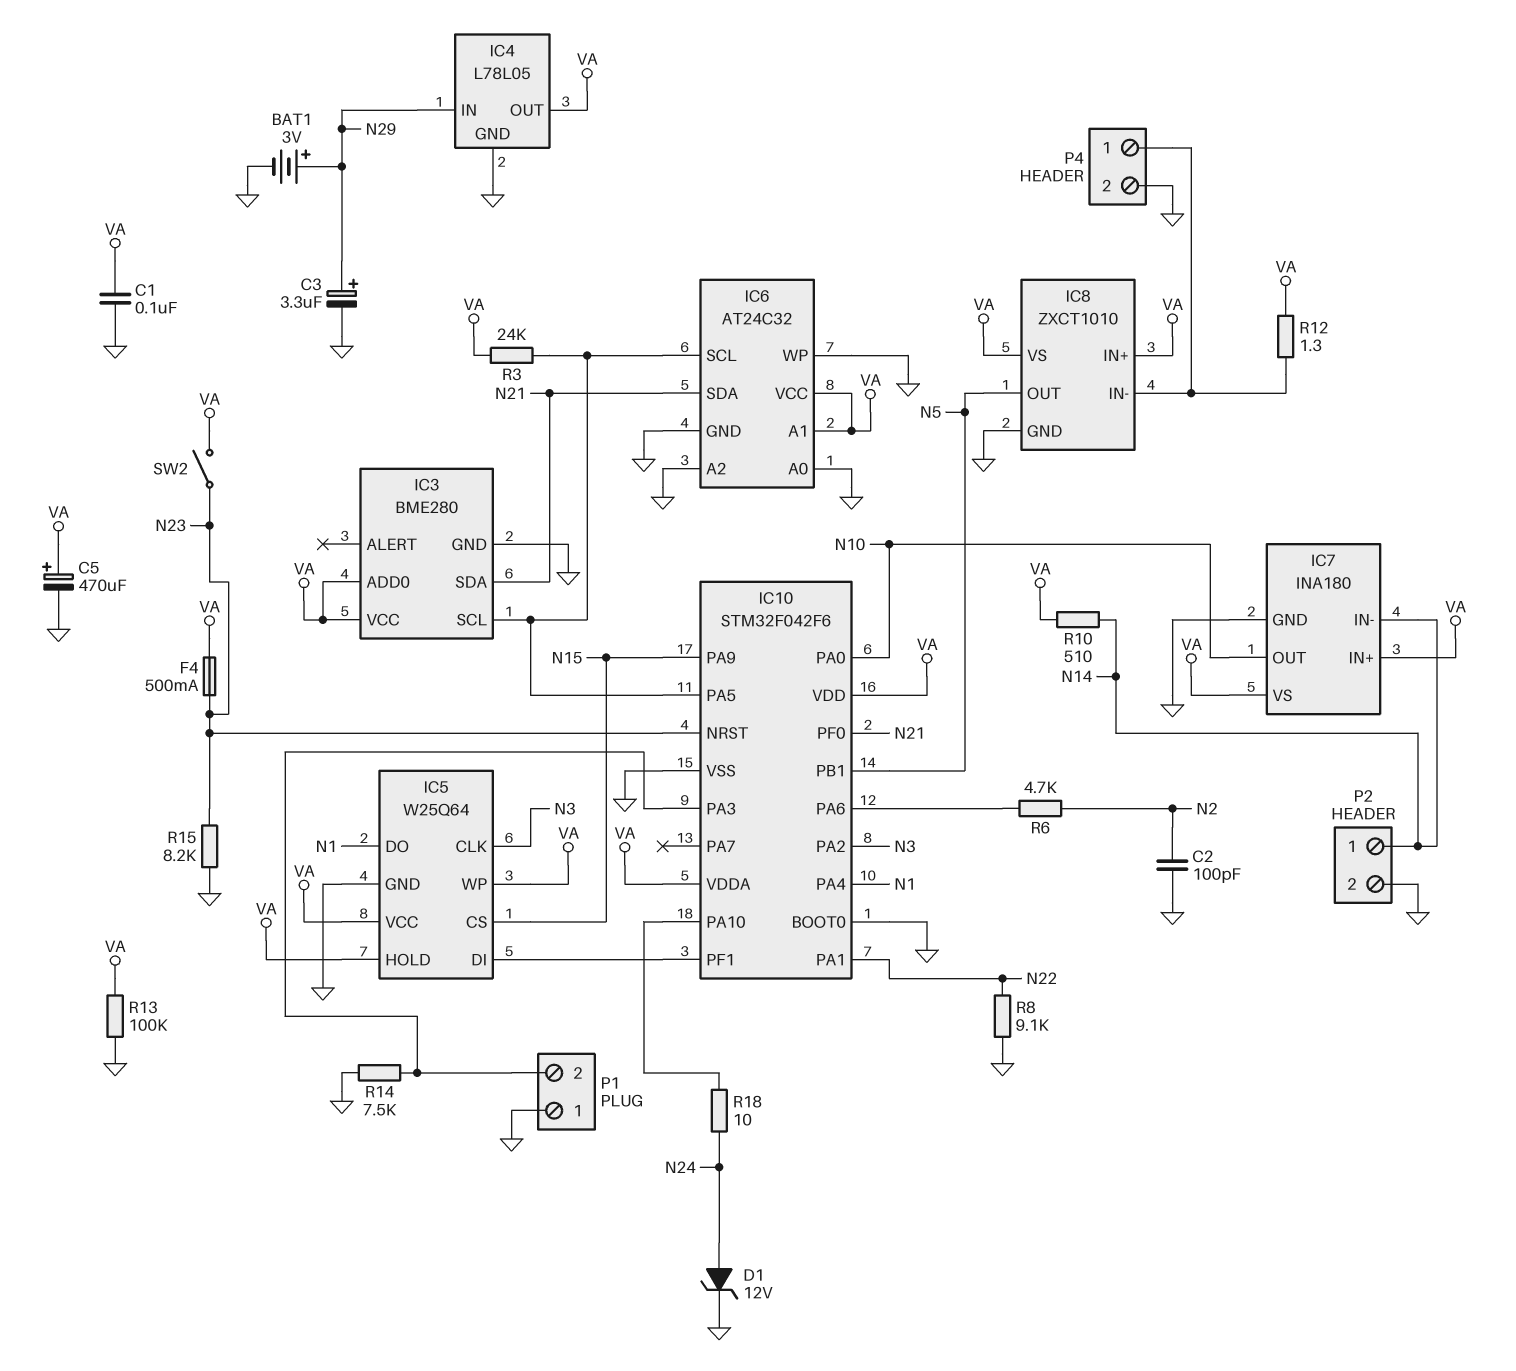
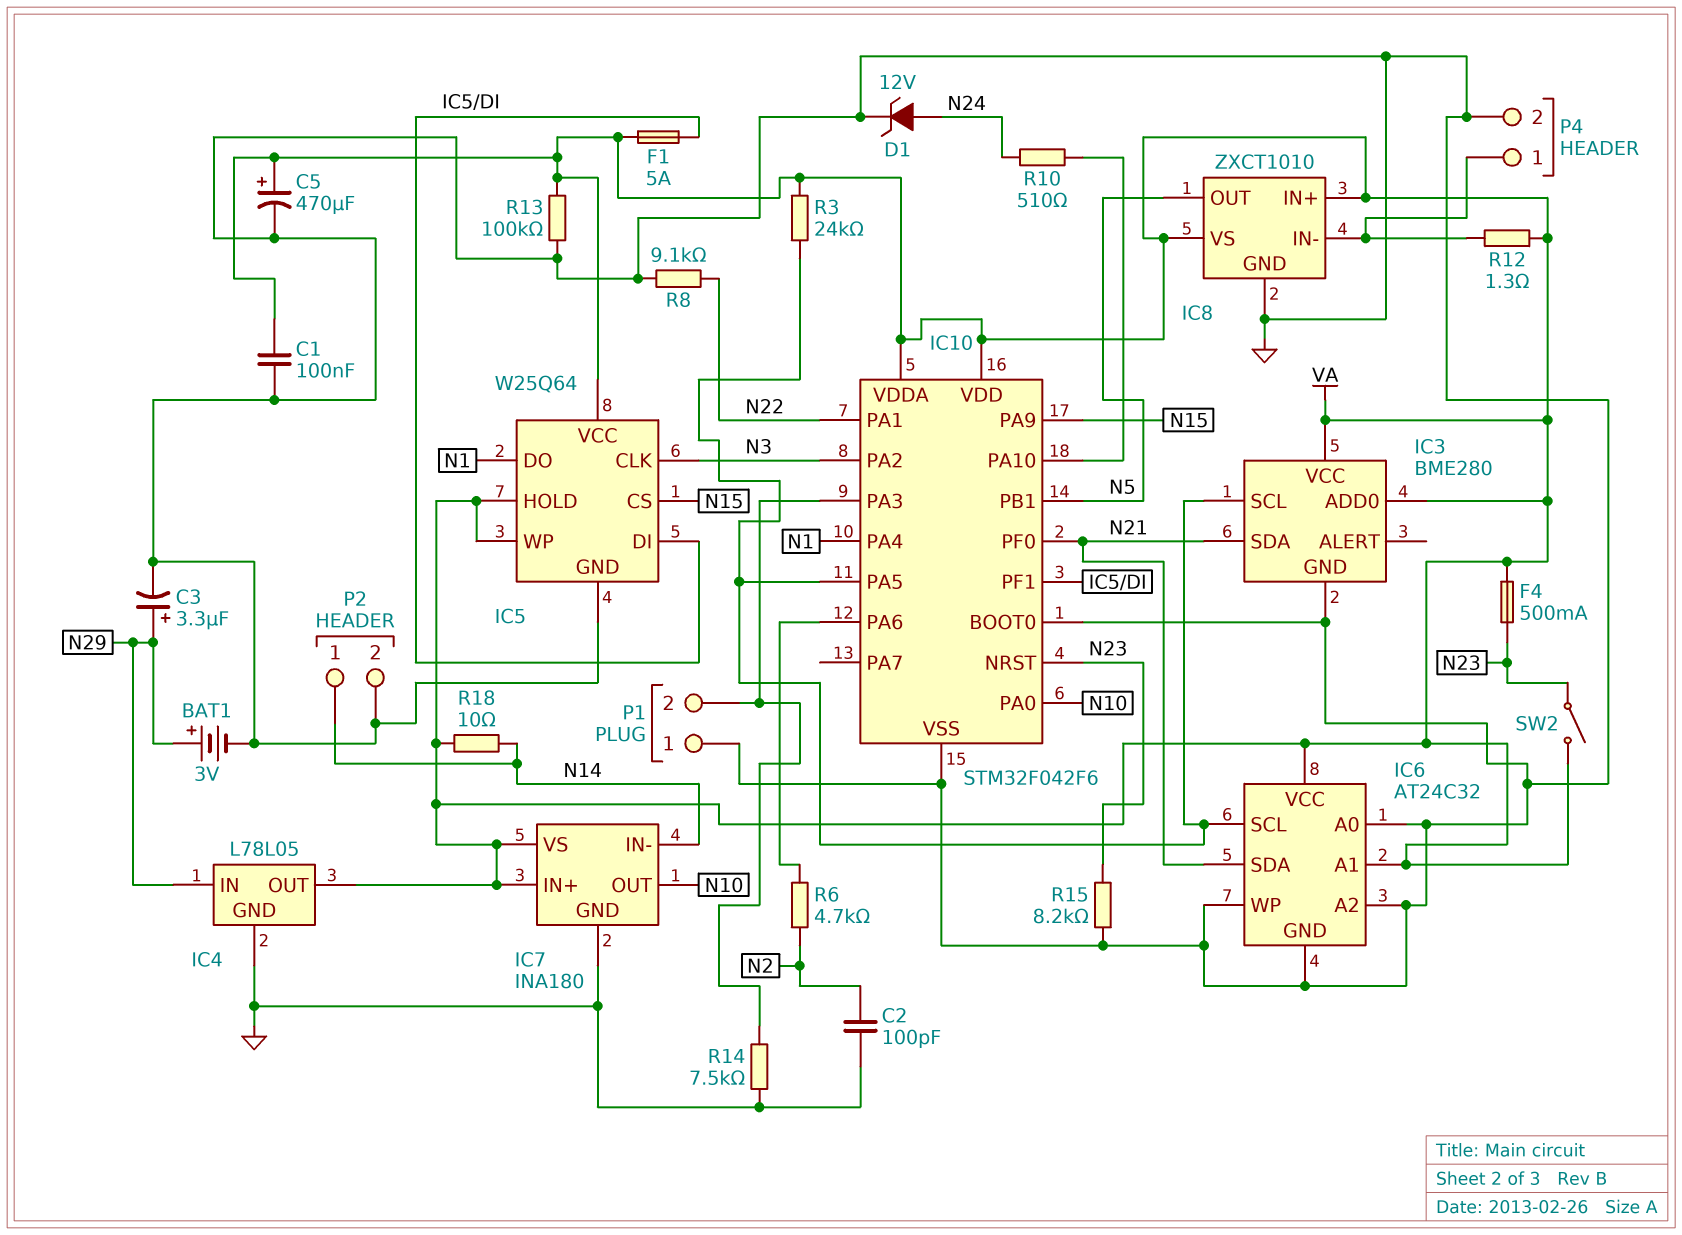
F1: none -> 5A (IC5/DI, VA)
R10: 510 (N14, VA) -> 510 (IC10/PA10, N24)
R18: 10 (IC10/PA10, N24) -> 10 (N14, VA)

